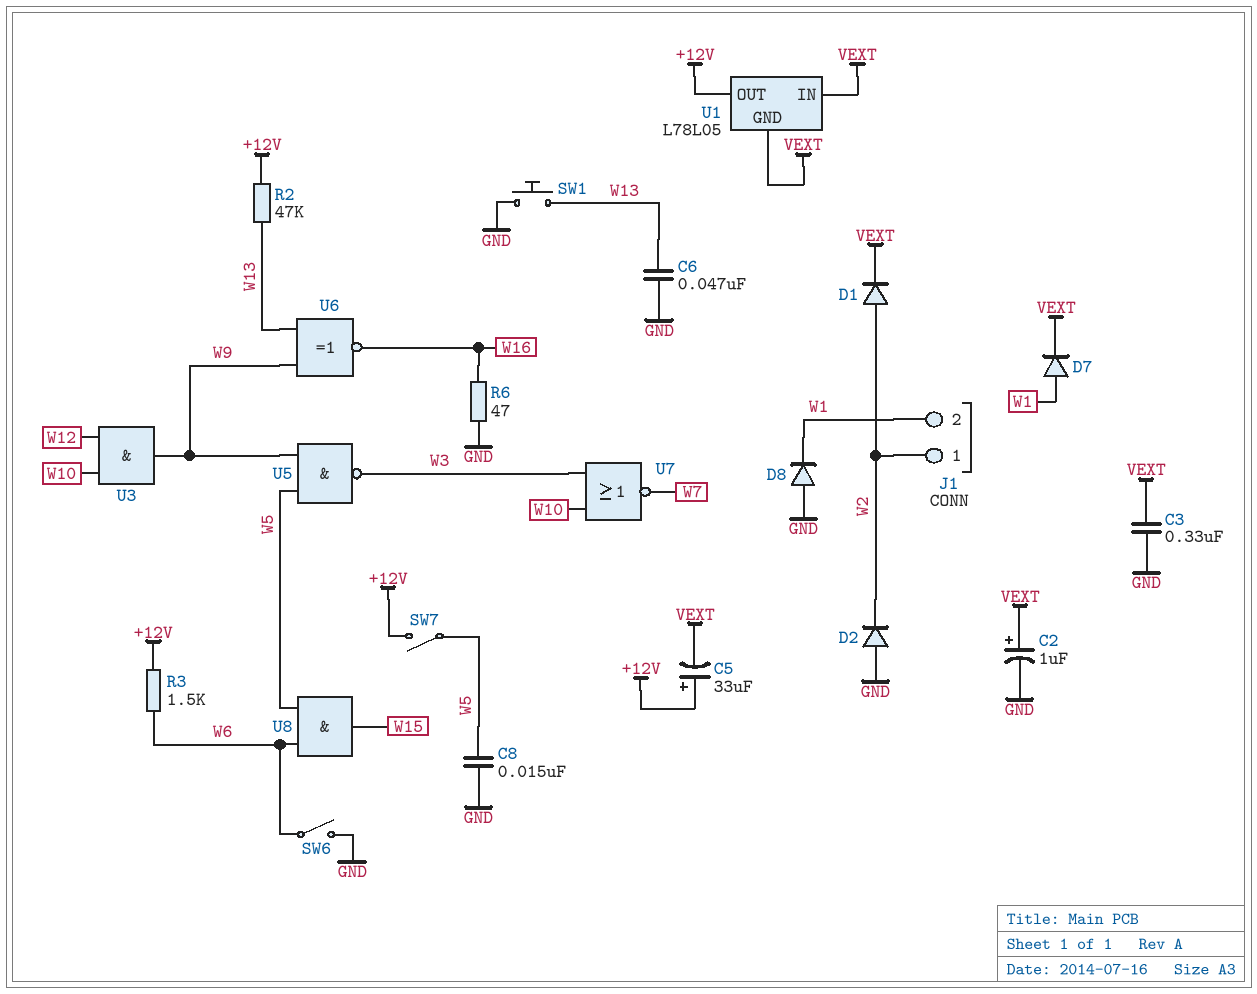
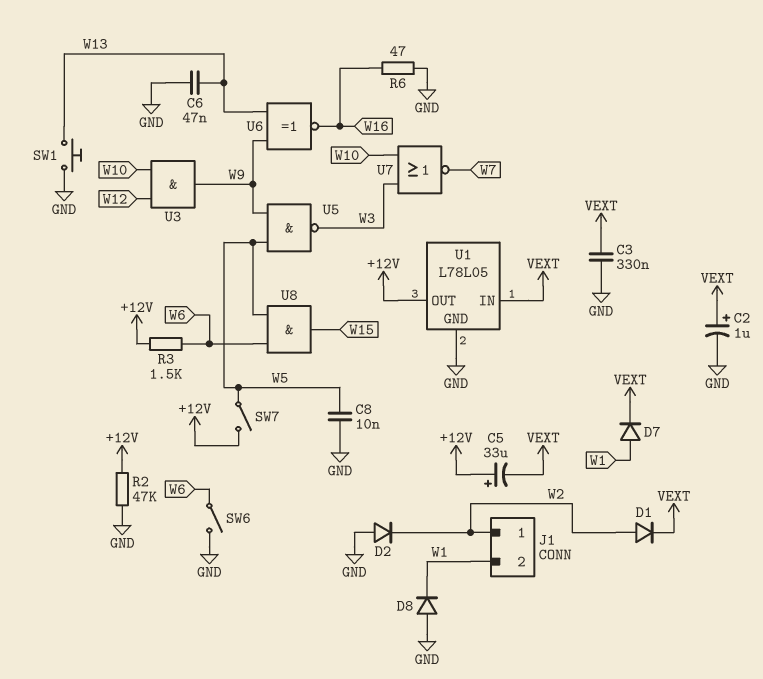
C8: 15nF (GND, W5) -> 10nF (GND, W5)
R2: 47k (+12V, W13) -> 47k (+12V, GND)
U1 pin GND: VEXT -> GND

